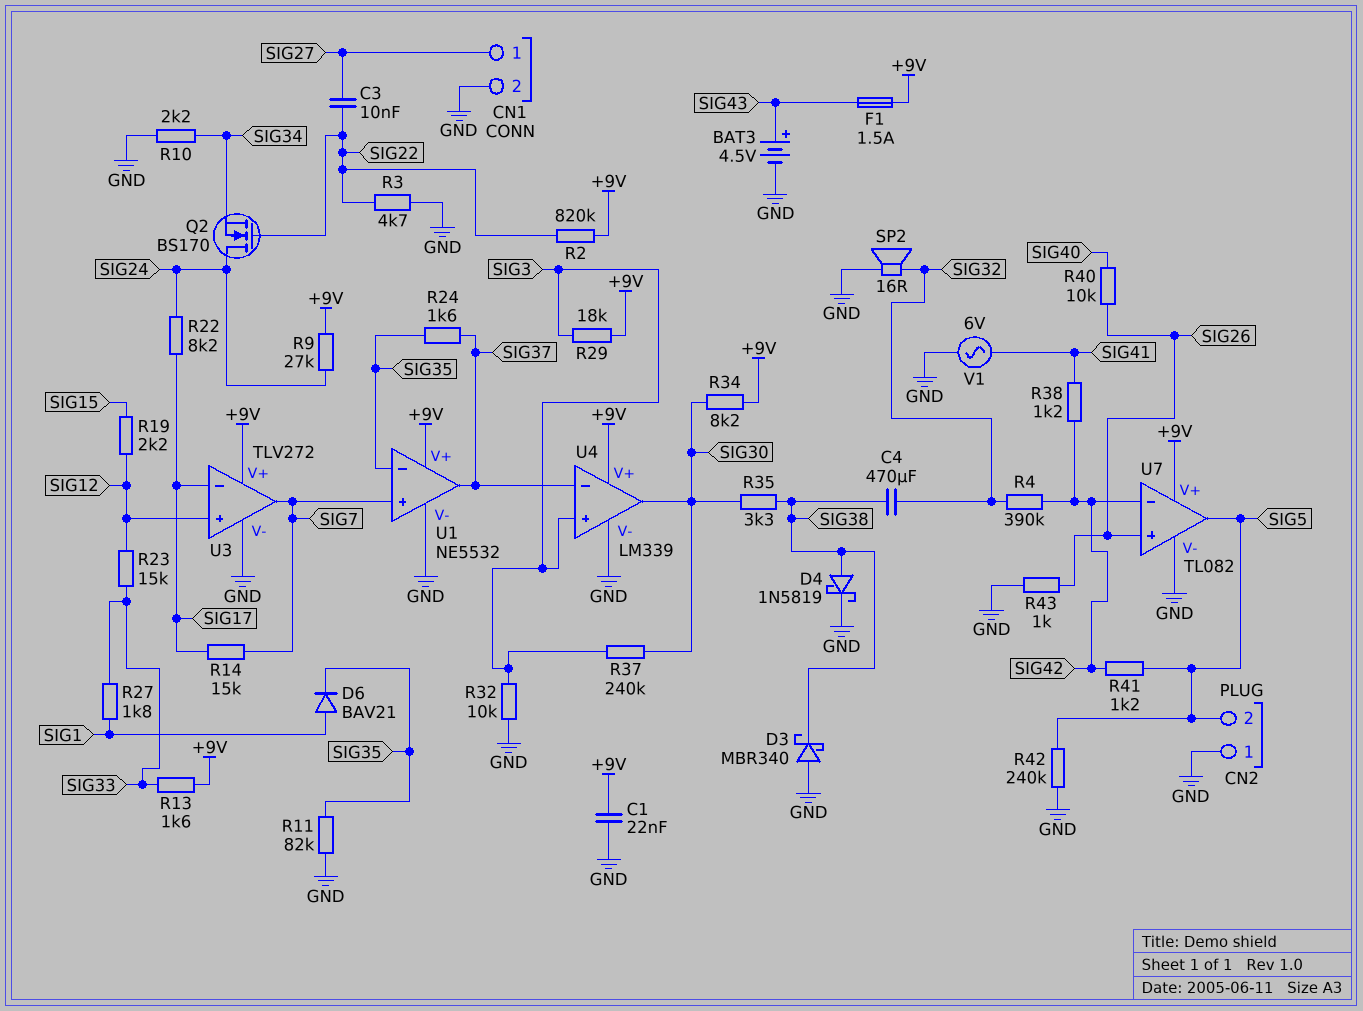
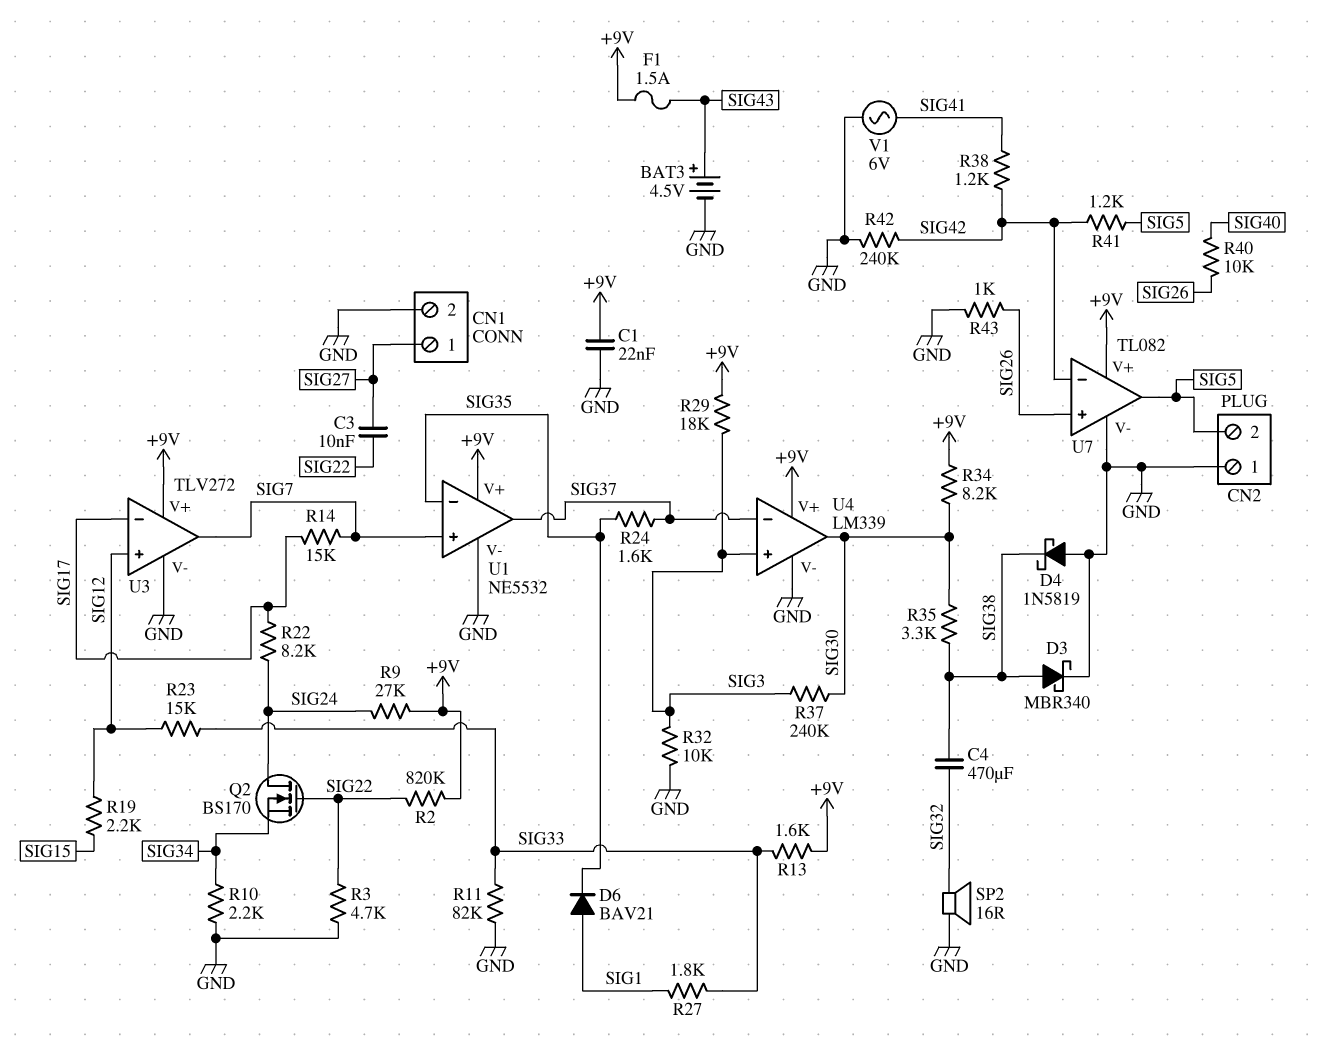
D3: schottky MBR340 (A GND, K SIG38) -> schottky MBR340 (A SIG38, K GND)
D4: schottky 1N5819 (A SIG38, K GND) -> schottky 1N5819 (A GND, K SIG38)
R4: 390k (SIG32, SIG42) -> none
R11: 82k (GND, SIG35) -> 82k (GND, SIG33)
R42: 240k (GND, SIG5) -> 240k (GND, SIG42)

